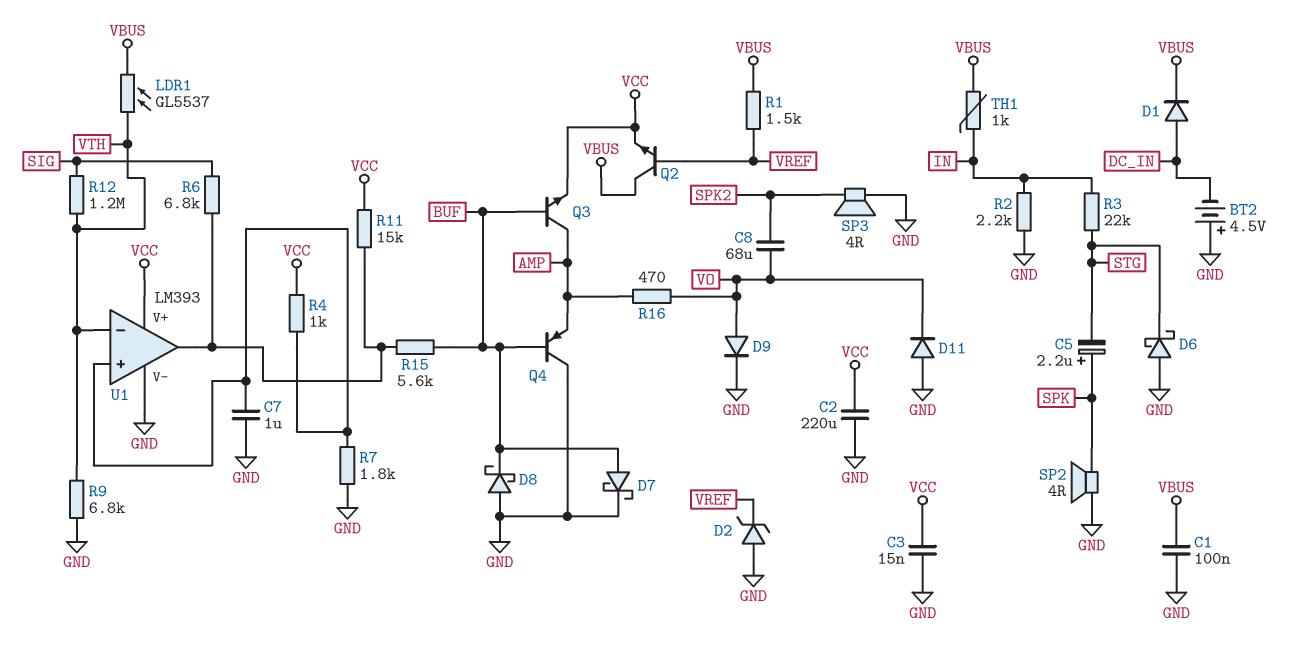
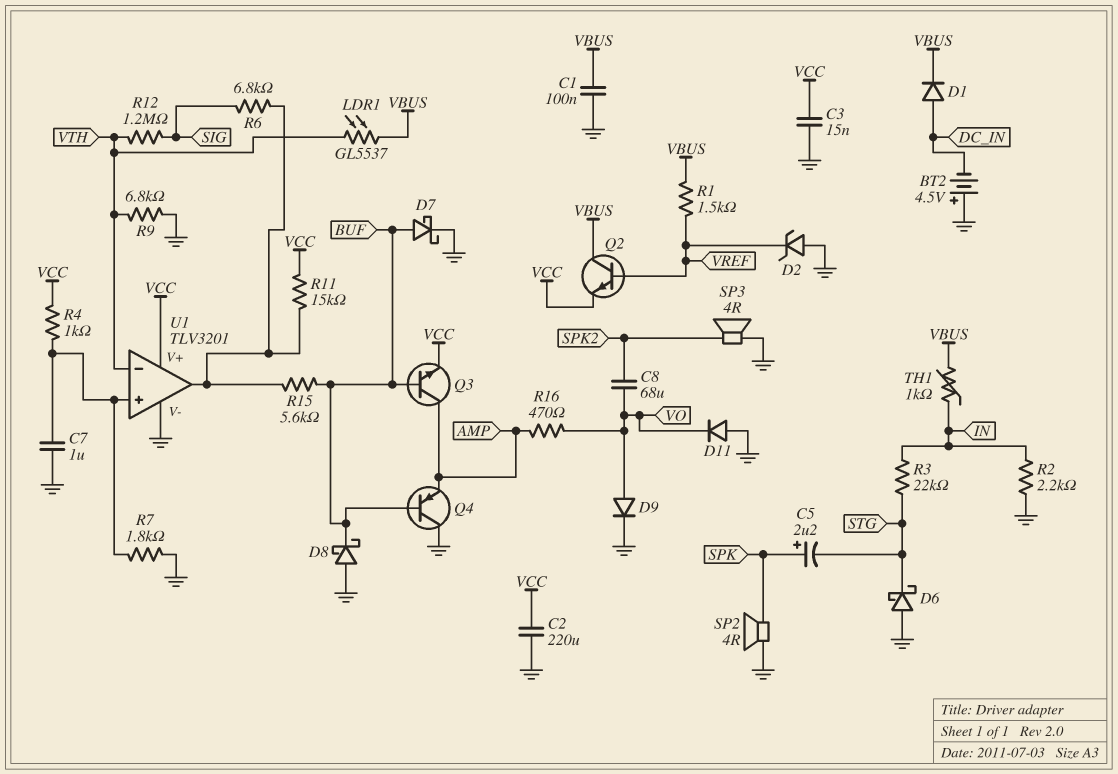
U1: LM393 -> TLV3201

